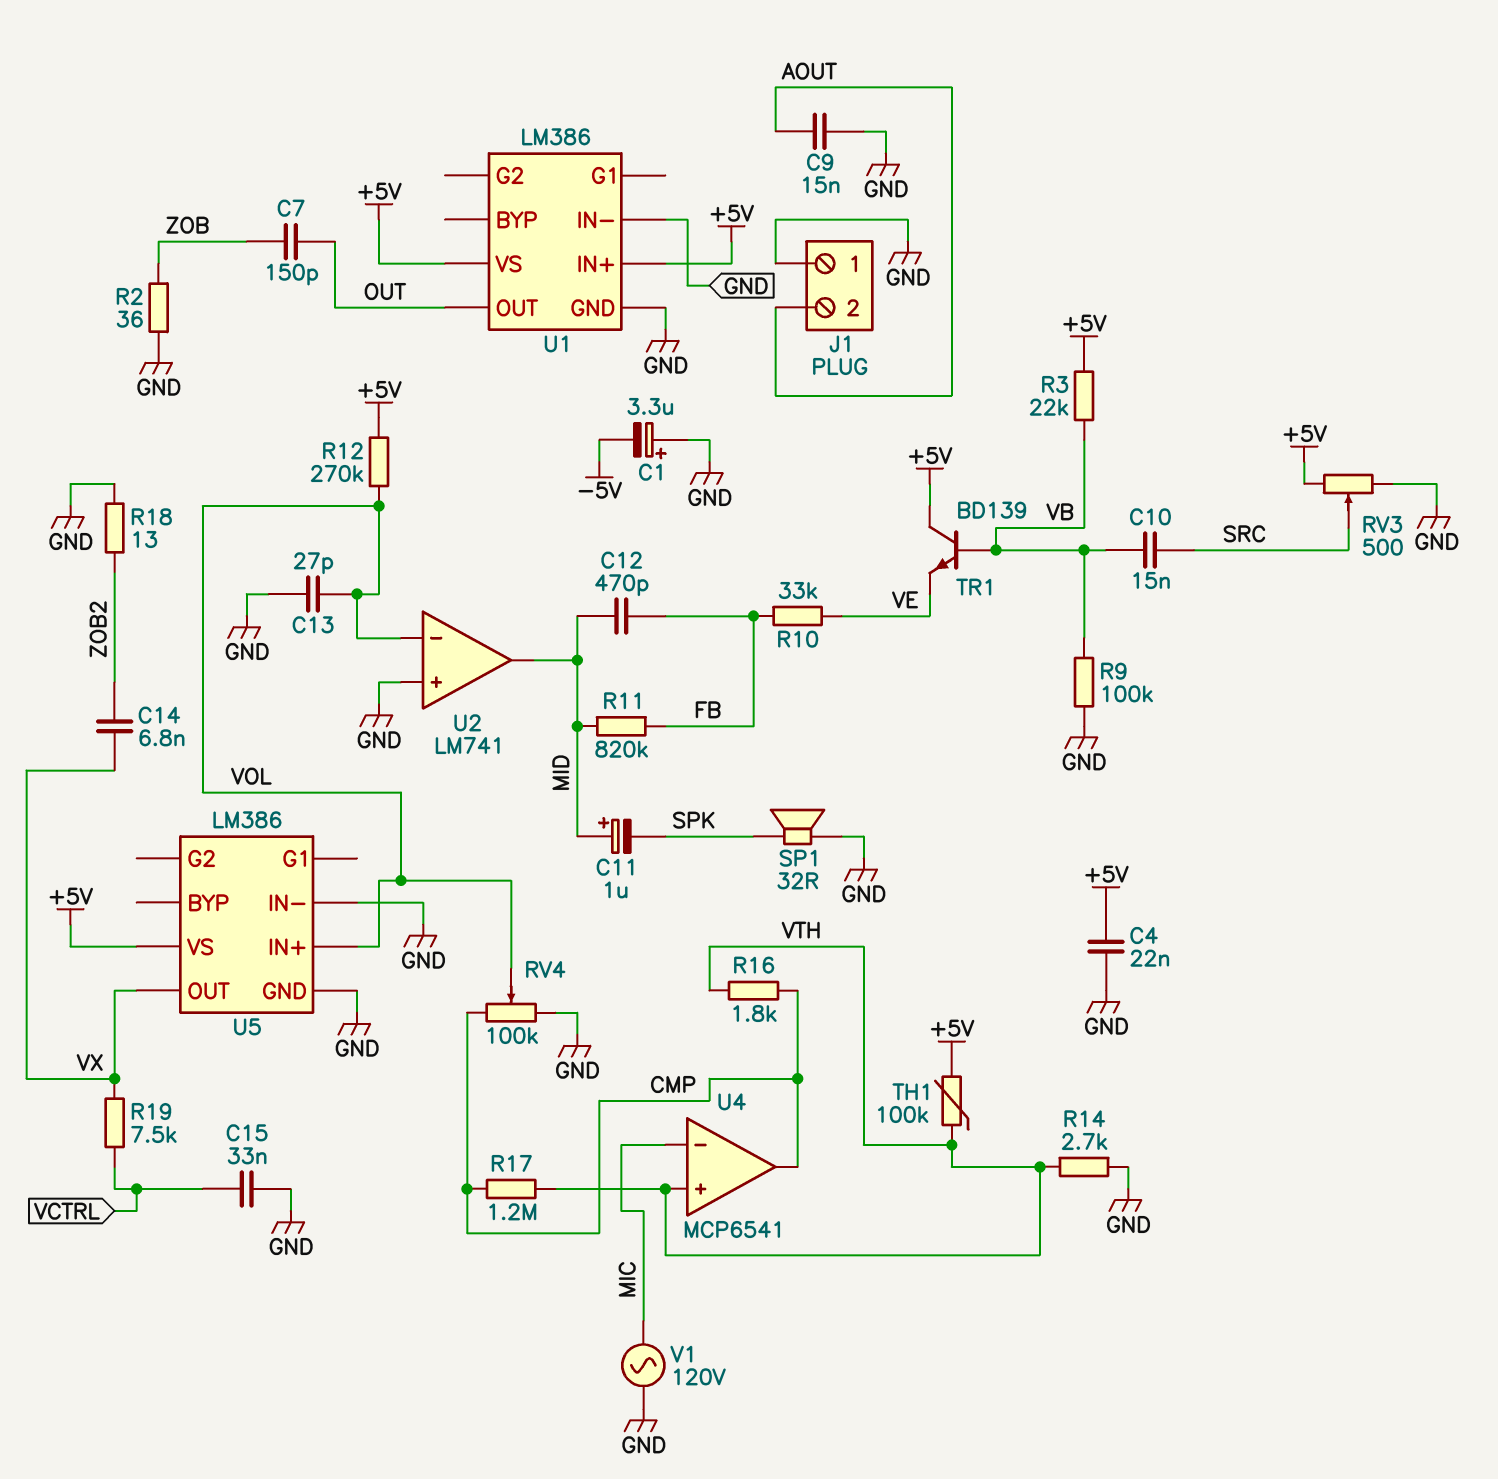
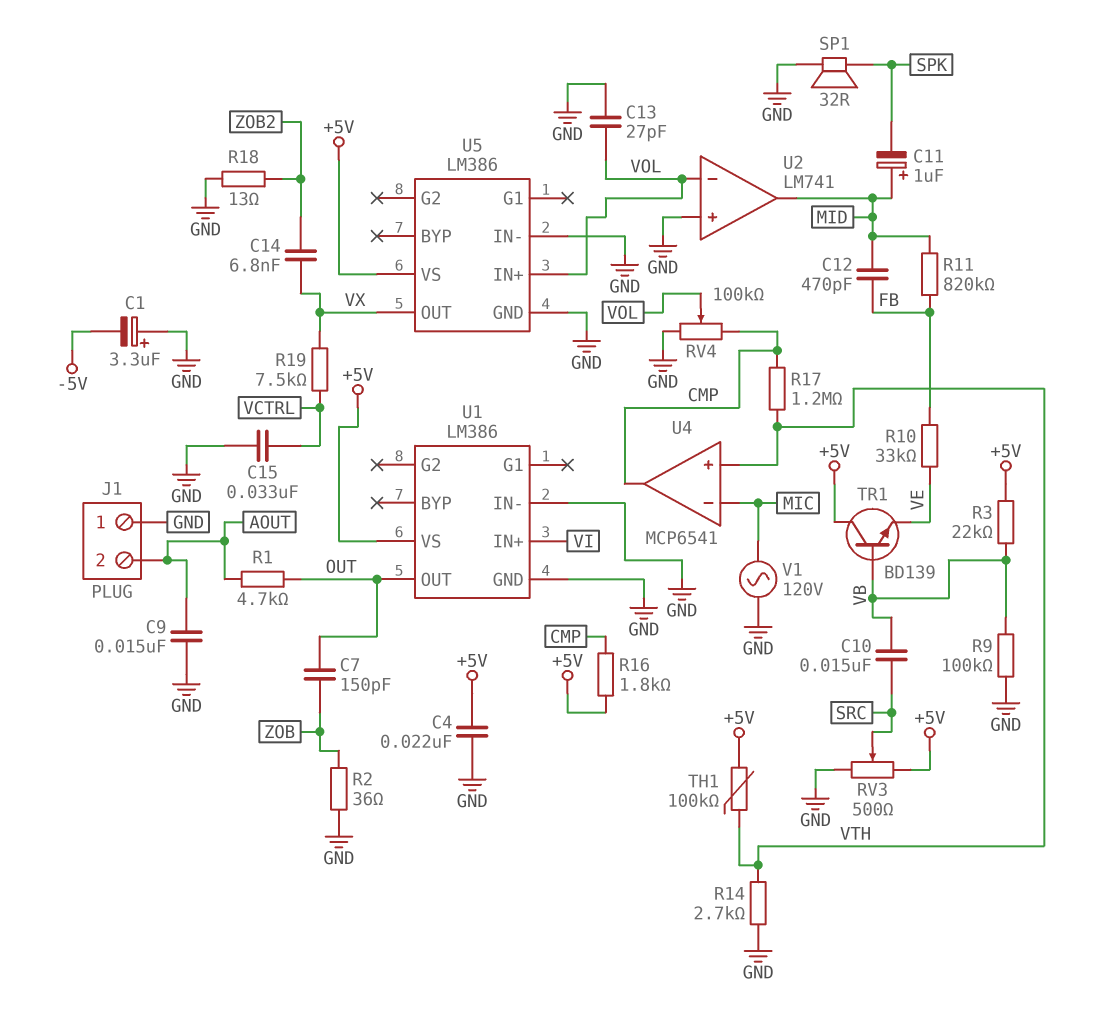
R1: none -> 4.7k (AOUT, OUT)
R12: 270k (+5V, VOL) -> none
R16: 1.8k (CMP, VTH) -> 1.8k (+5V, CMP)
U1 pin IN+: +5V -> VI

